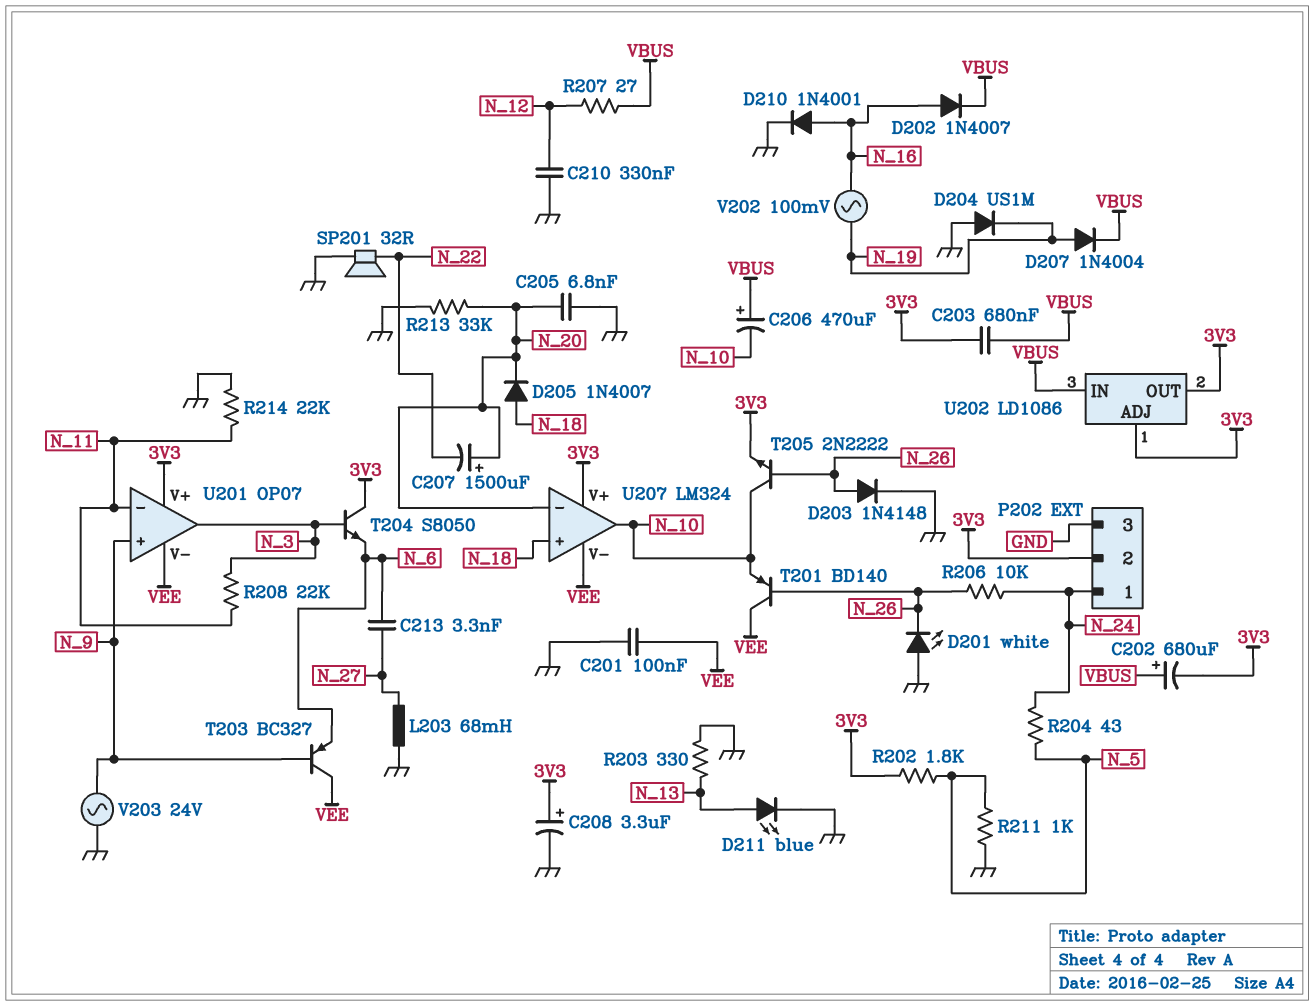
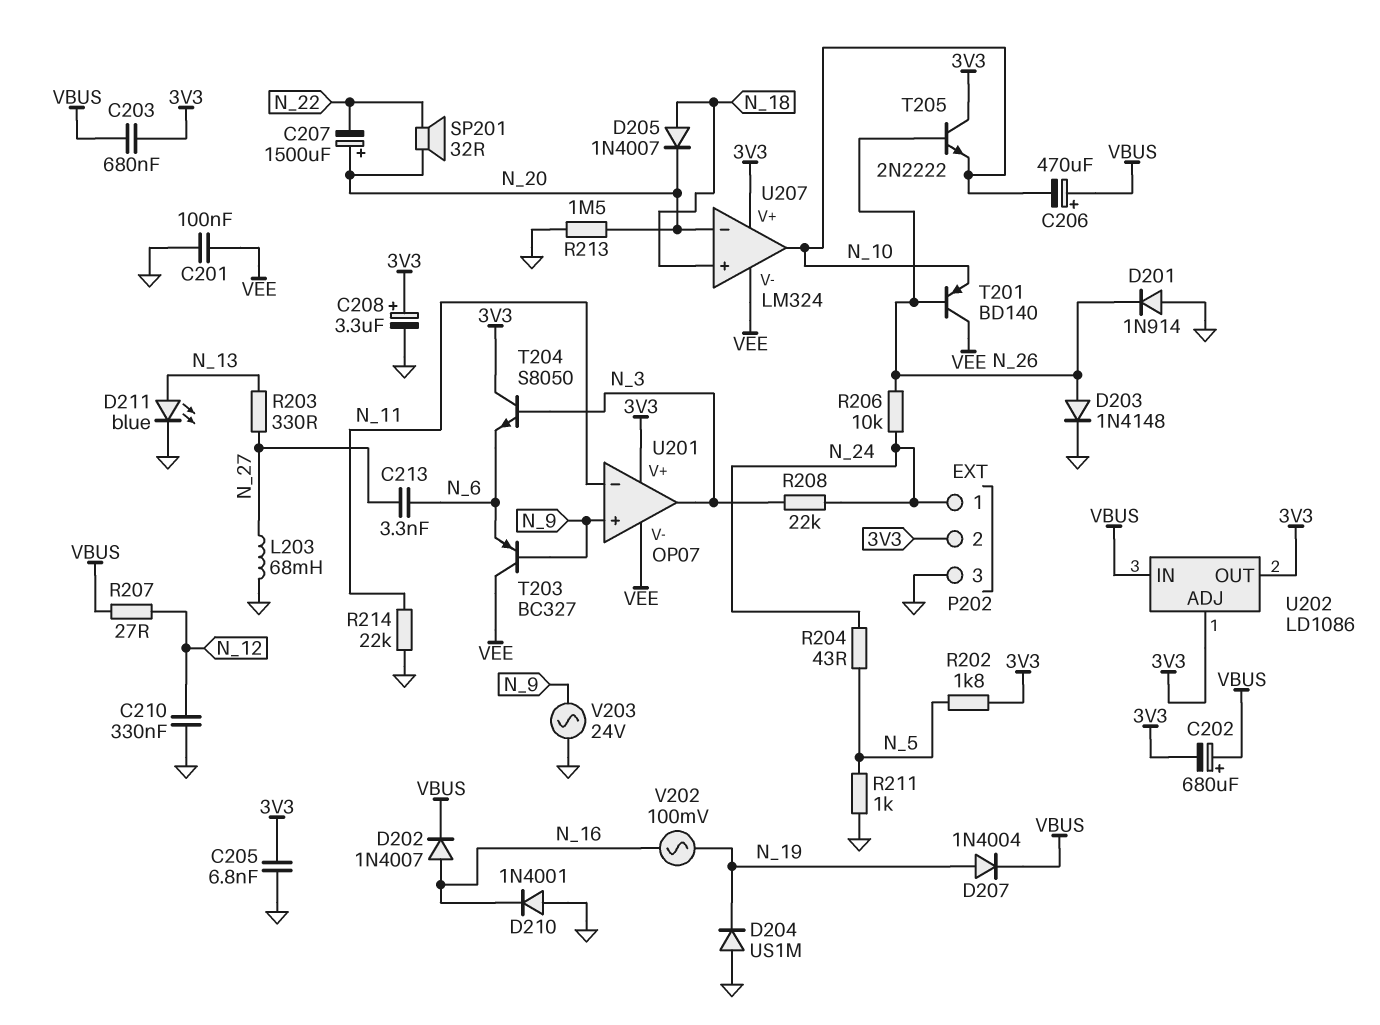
C205: 6.8nF (GND, N_20) -> 6.8nF (3V3, GND)
D201: LED white (A GND, K N_26) -> diode 1N914 (A GND, K N_26)
D210: diode 1N4001 (A N_16, K GND) -> diode 1N4001 (A GND, K N_16)
R203: 330 (GND, N_13) -> 330 (N_13, N_27)
R208: 22k (N_3, N_11) -> 22k (N_3, N_24)
R213: 33k (GND, N_20) -> 1.5M (GND, N_20)
SP201: speaker 32R (GND, N_22) -> speaker 32R (N_20, N_22)
T205: NPN 2N2222 (B N_26, C N_10, E 3V3) -> NPN 2N2222 (B N_26, C 3V3, E N_10)

